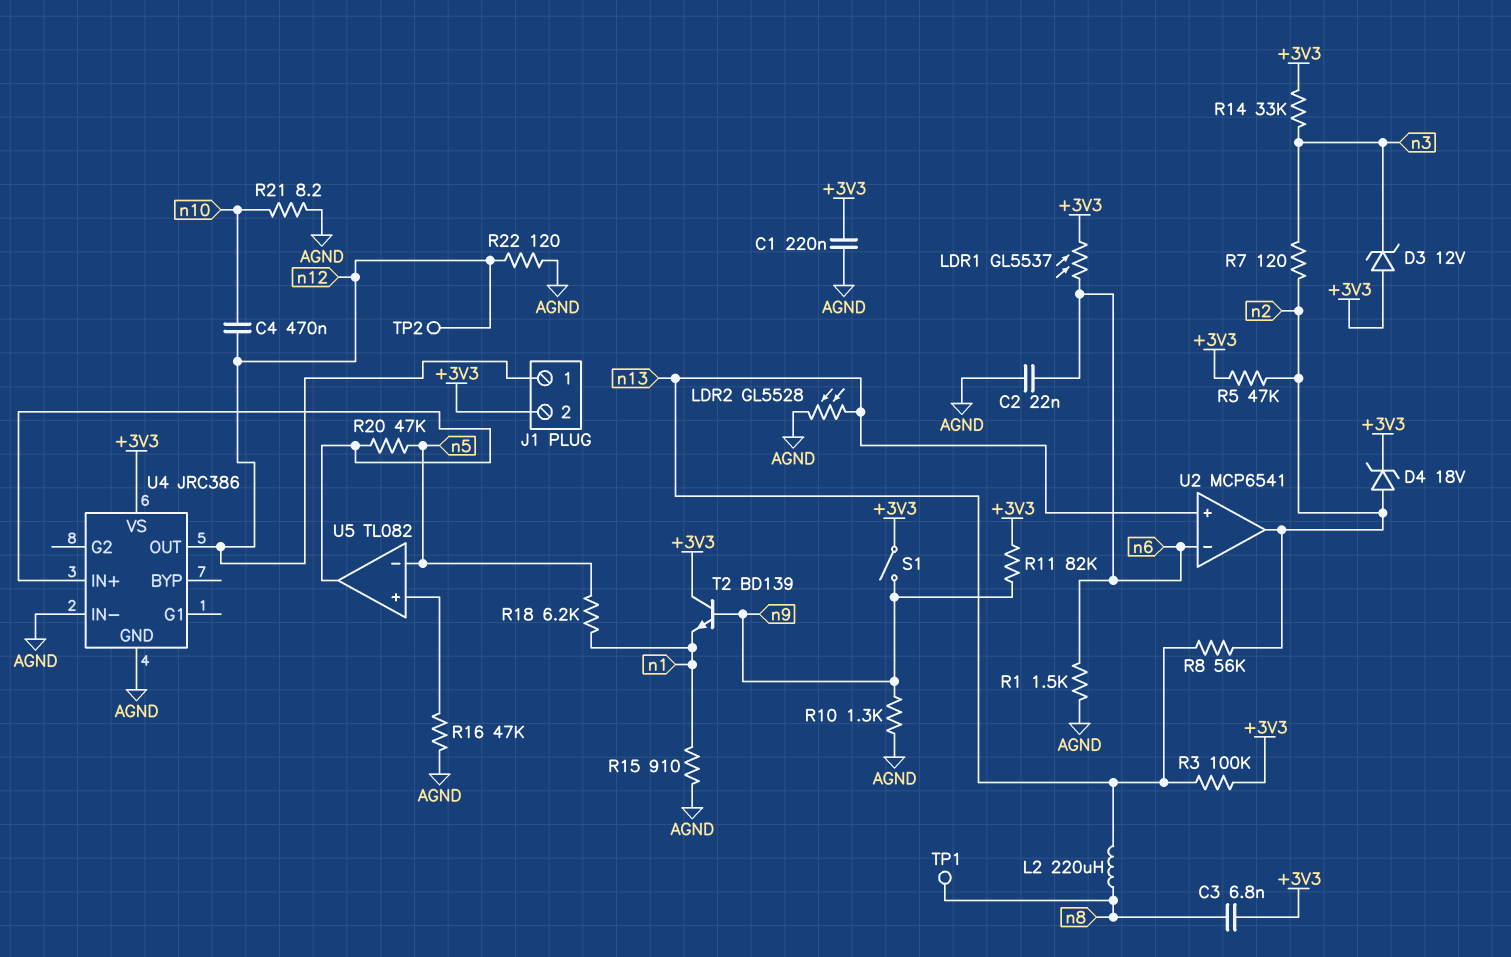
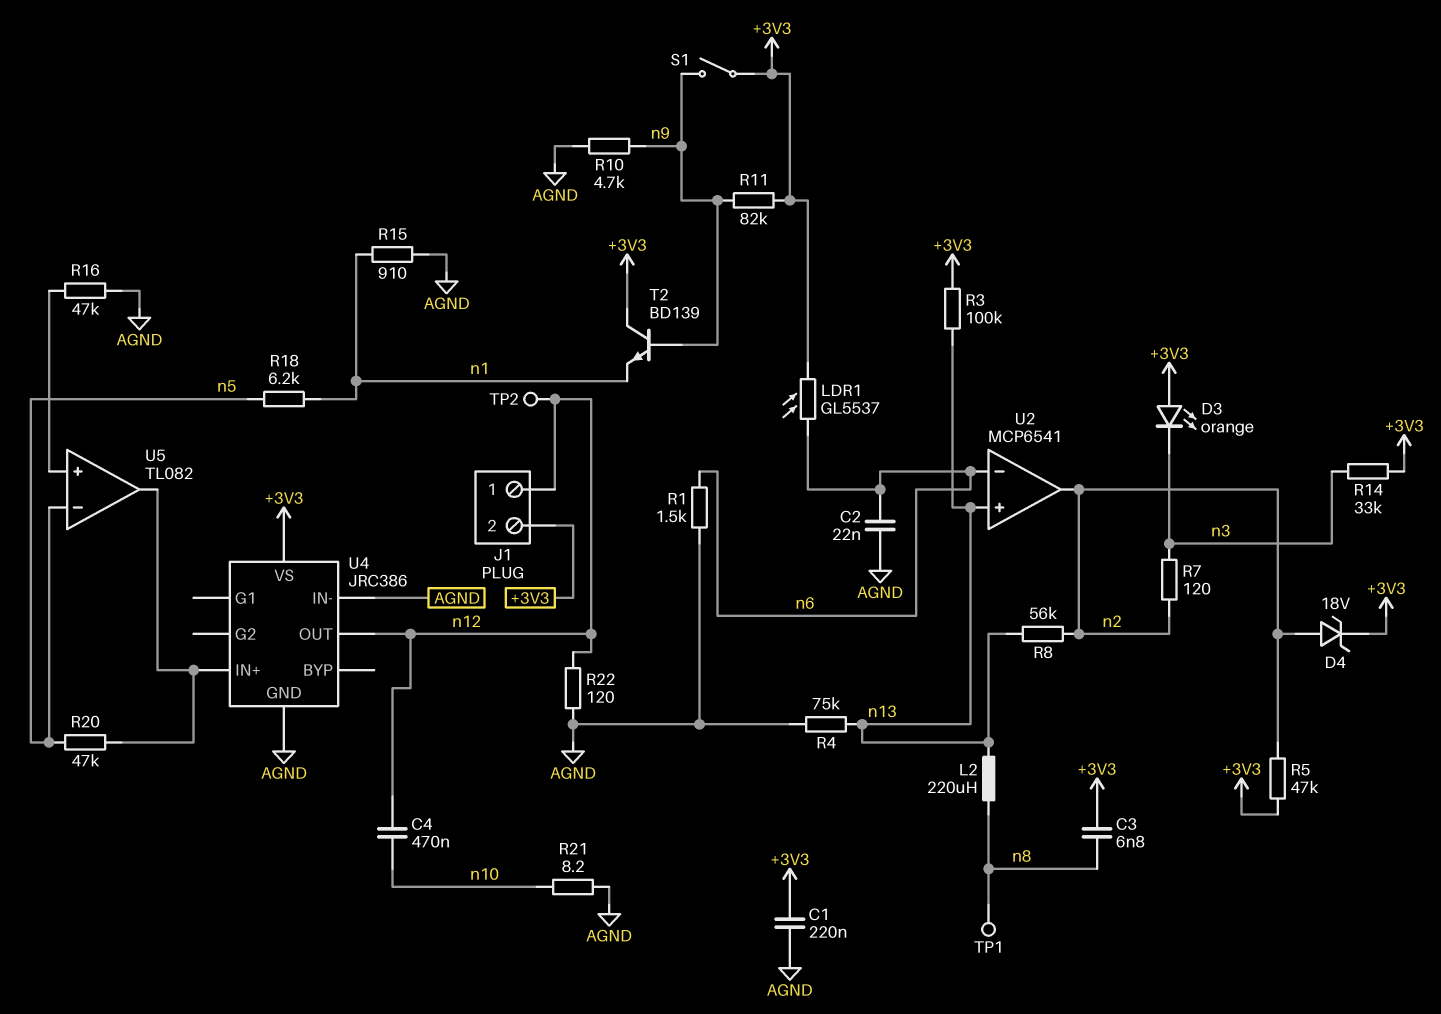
D3: zener 12V (A +3V3, K n3) -> LED orange (A +3V3, K n3)
LDR2: GL5528 (AGND, n13) -> none
R4: none -> 75k (AGND, n13)
R10: 1.3k (AGND, n9) -> 4.7k (AGND, n9)

